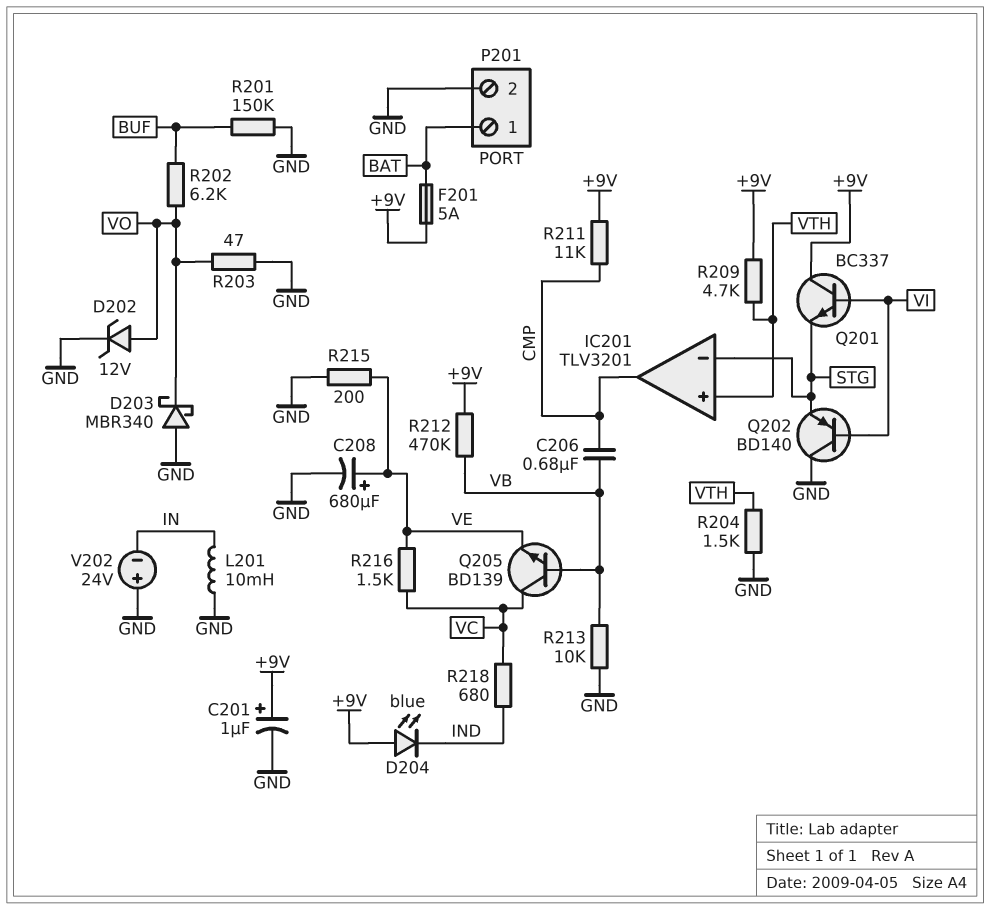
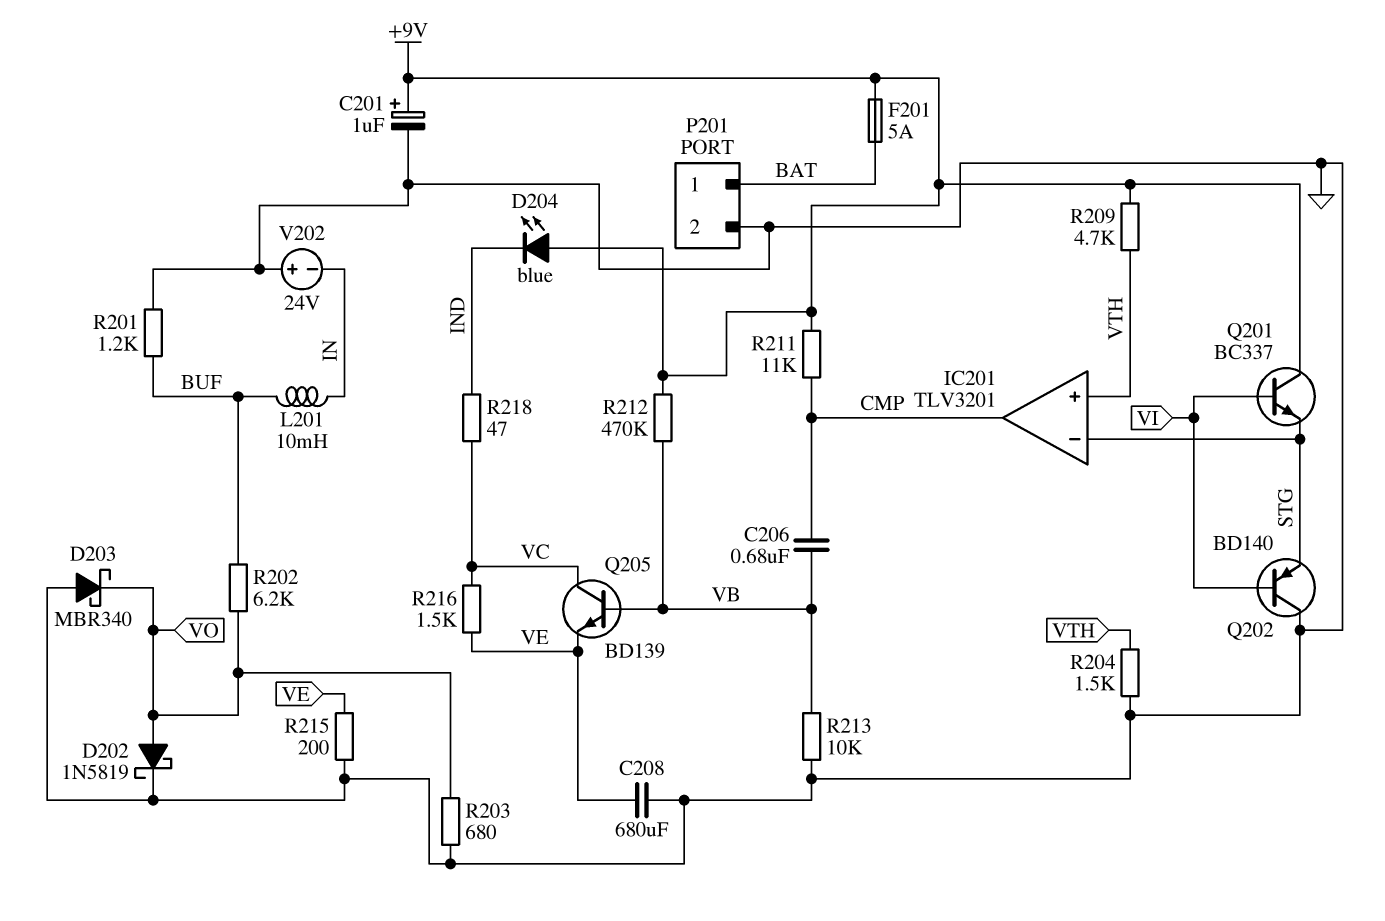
C208: 680uF (plus VE, minus GND) -> 680uF (GND, VE)
D202: zener 12V (A VO, K GND) -> schottky 1N5819 (A VO, K GND)
L201: 10mH (GND, IN) -> 10mH (BUF, IN)
R201: 150k (BUF, GND) -> 1.2k (BUF, GND)
R203: 47 (GND, VO) -> 680 (GND, VO)
R218: 680 (IND, VC) -> 47 (IND, VC)

